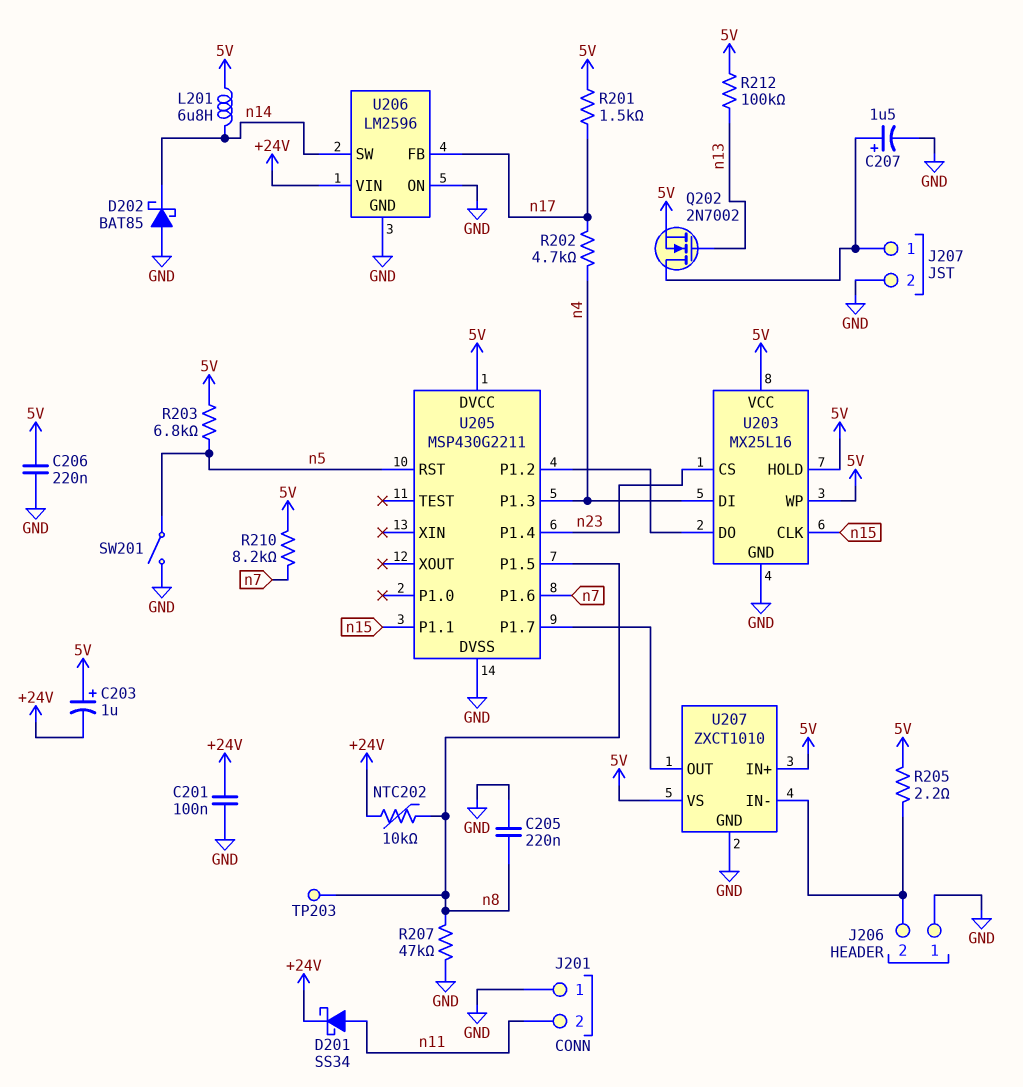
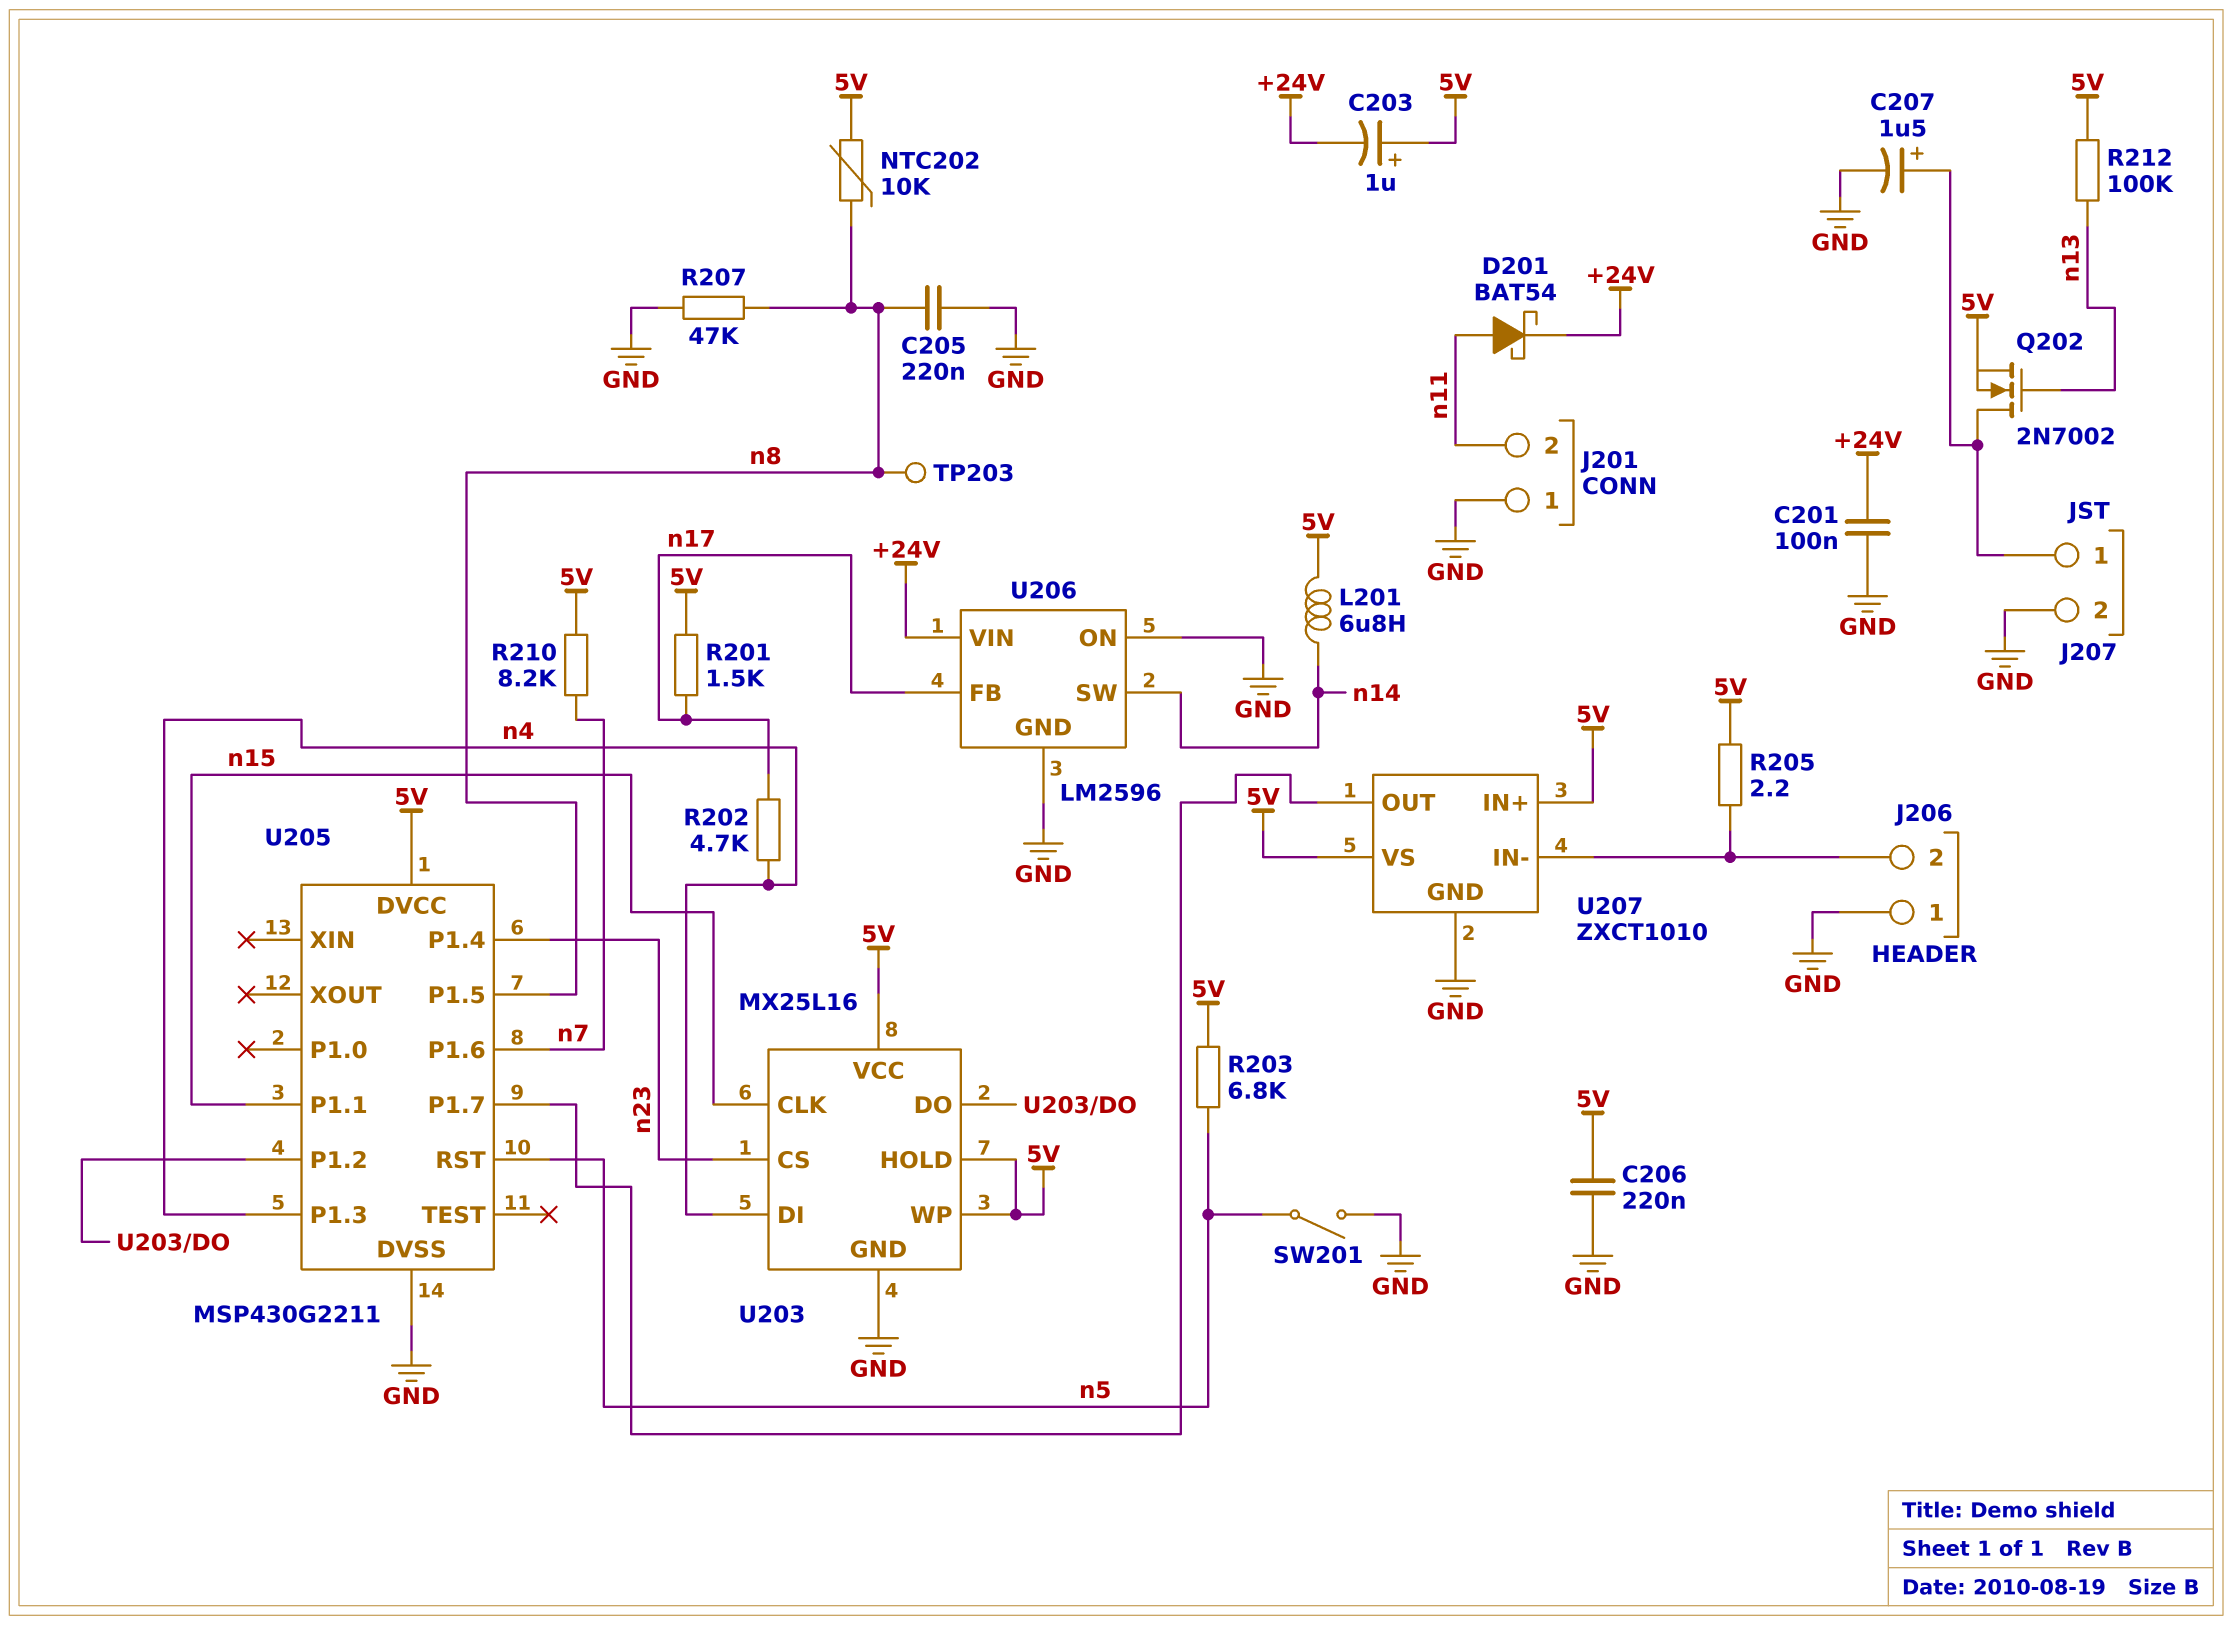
D201: schottky SS34 (A n11, K +24V) -> schottky BAT54 (A n11, K +24V)
D202: schottky BAT85 (A GND, K n14) -> none
NTC202: 10k (+24V, n8) -> 10k (5V, n8)

